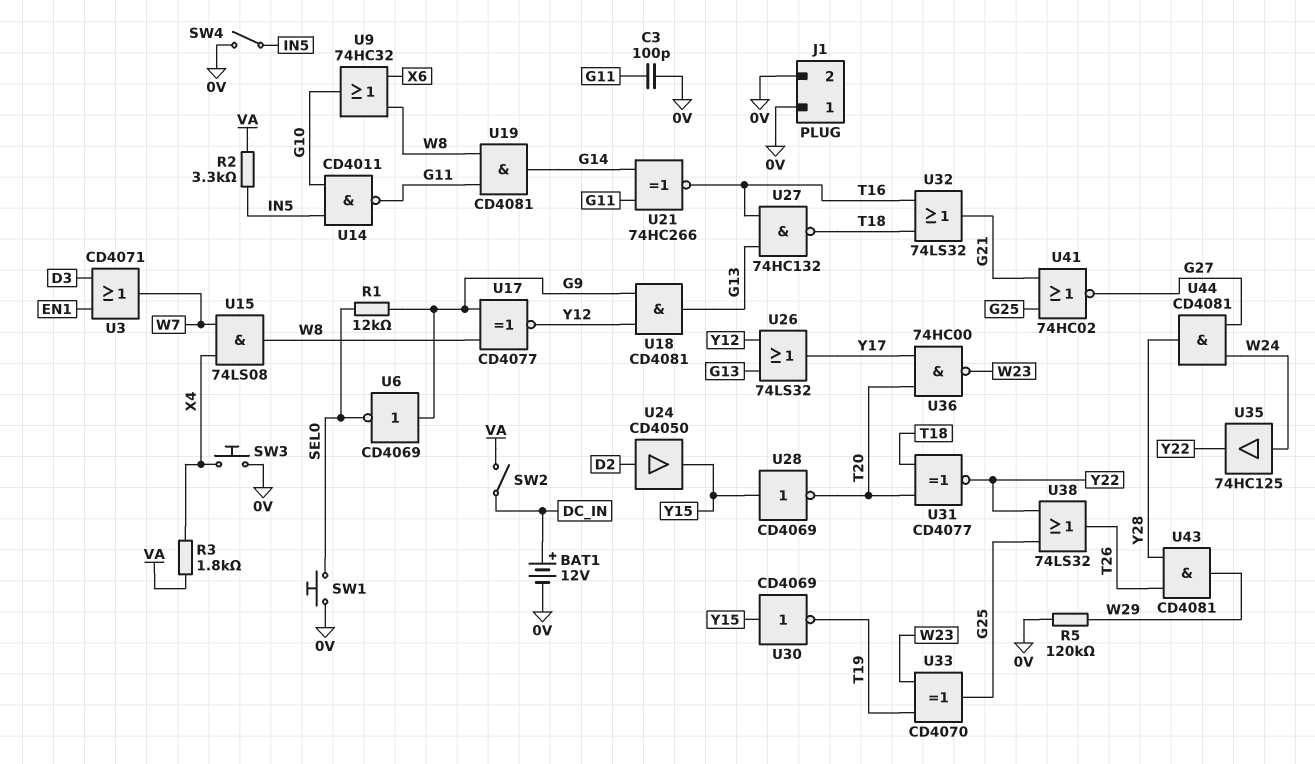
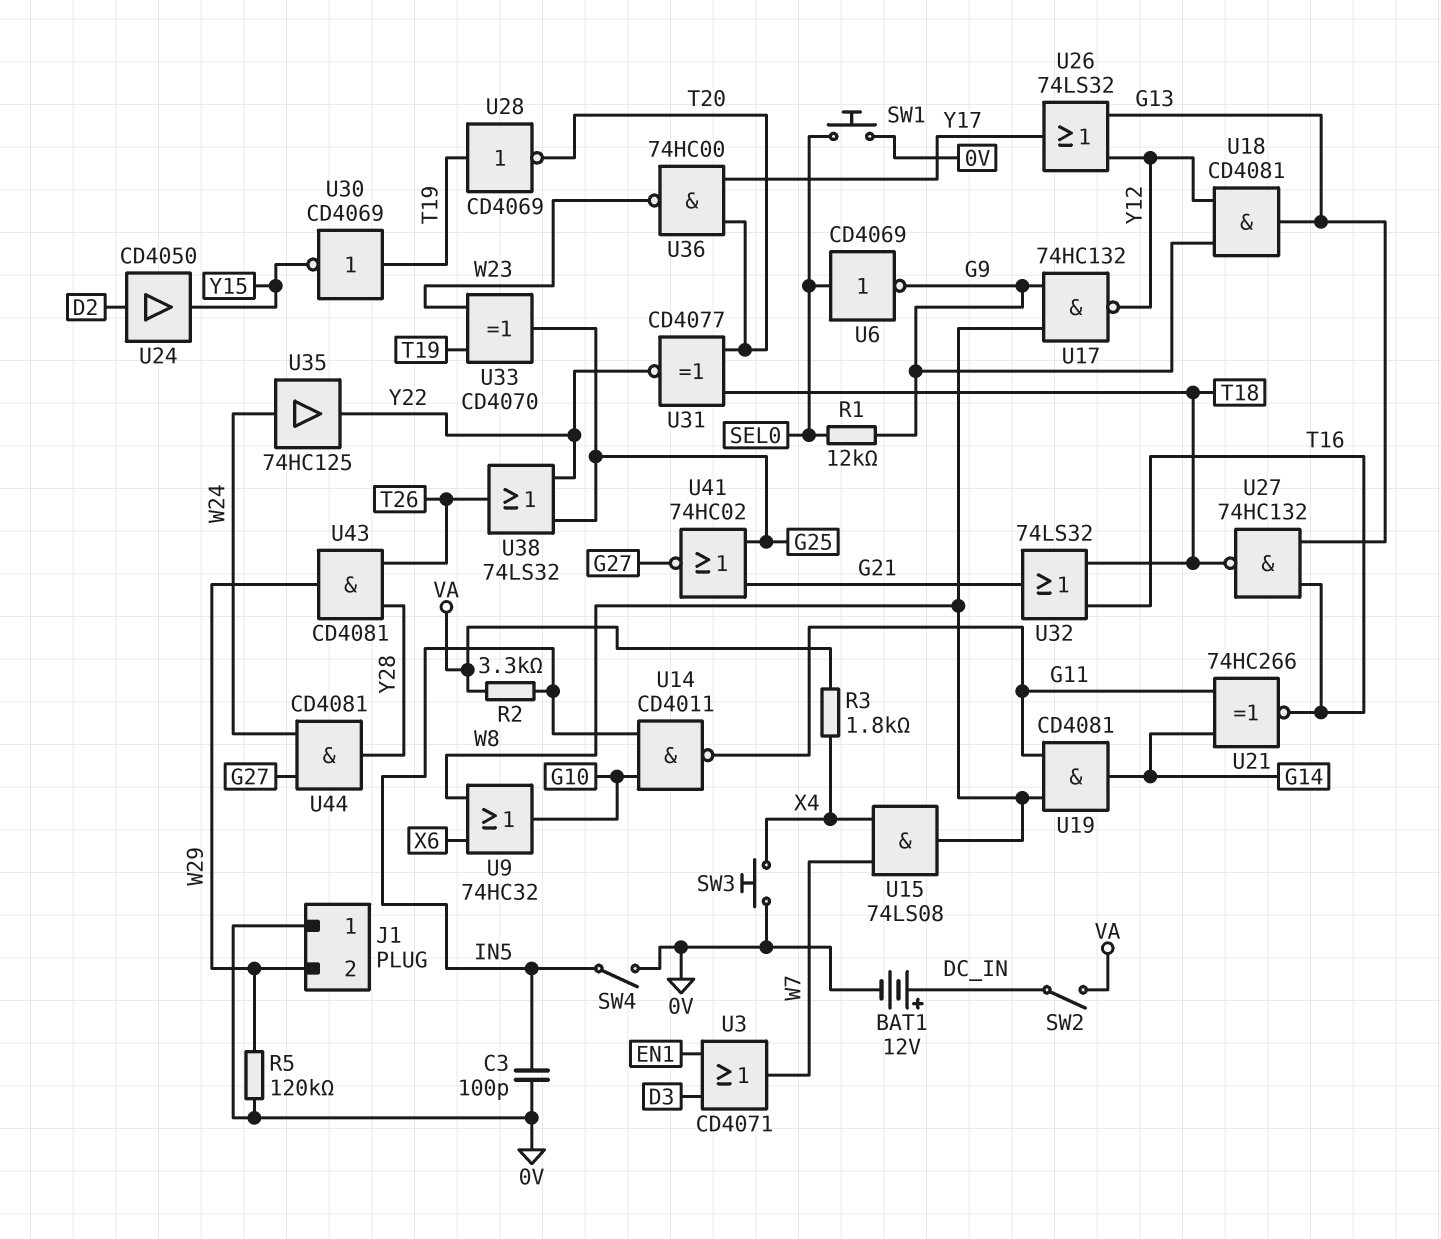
C3: 100pF (0V, G11) -> 100pF (0V, IN5)
J1 pin 2: 0V -> W29
U6: NOT CD4069 (in G9, out SEL0) -> NOT CD4069 (in SEL0, out G9)
U17: XNOR CD4077 (in G9, in W8, out Y12) -> NAND 74HC132 (in G9, in W8, out Y12)
U28: NOT CD4069 (in Y15, out T20) -> NOT CD4069 (in T19, out T20)
U30: NOT CD4069 (in Y15, out T19) -> NOT CD4069 (in T19, out Y15)

